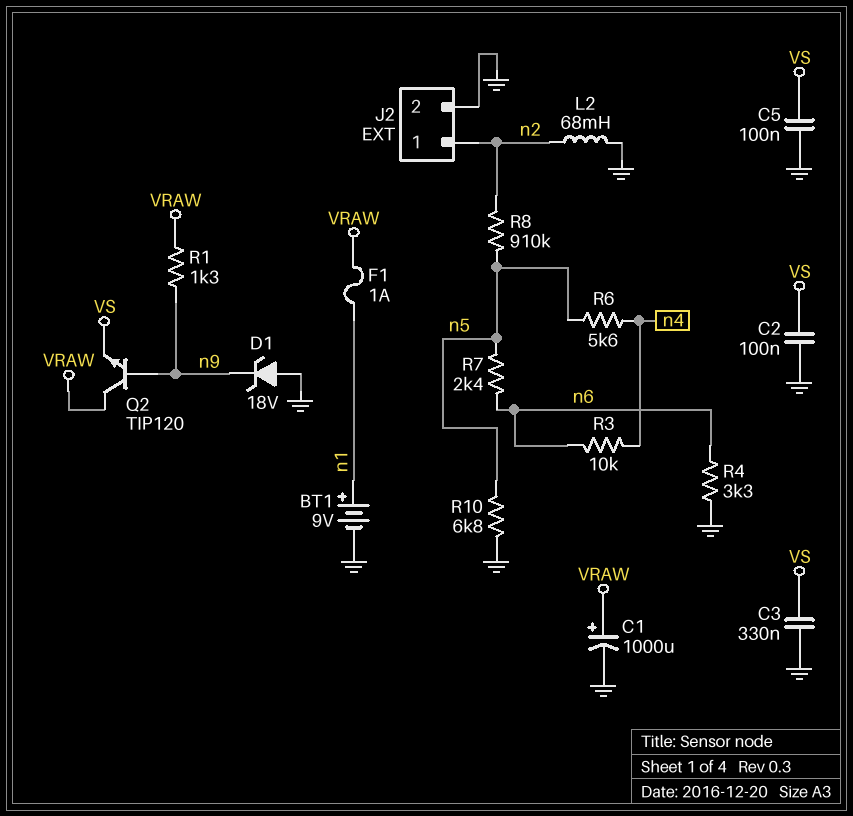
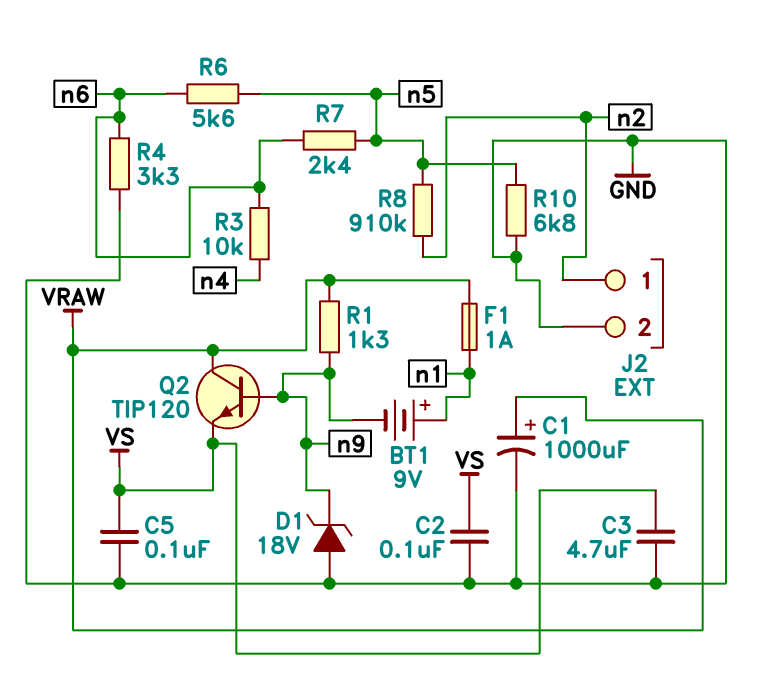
BT1: 9V (plus n1, minus GND) -> 9V (plus n1, minus n9)
C3: 330nF (GND, VS) -> 4.7uF (GND, VS)
L2: 68mH (GND, n2) -> none
R6: 5.6k (n4, n5) -> 5.6k (n5, n6)

